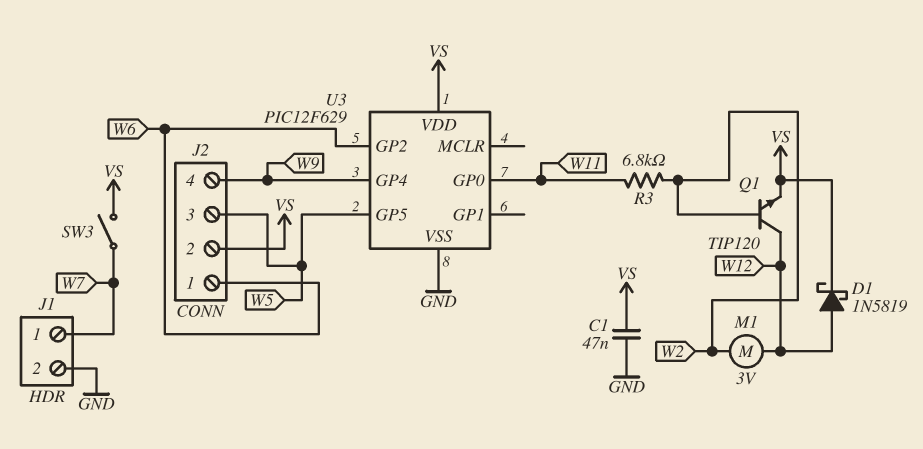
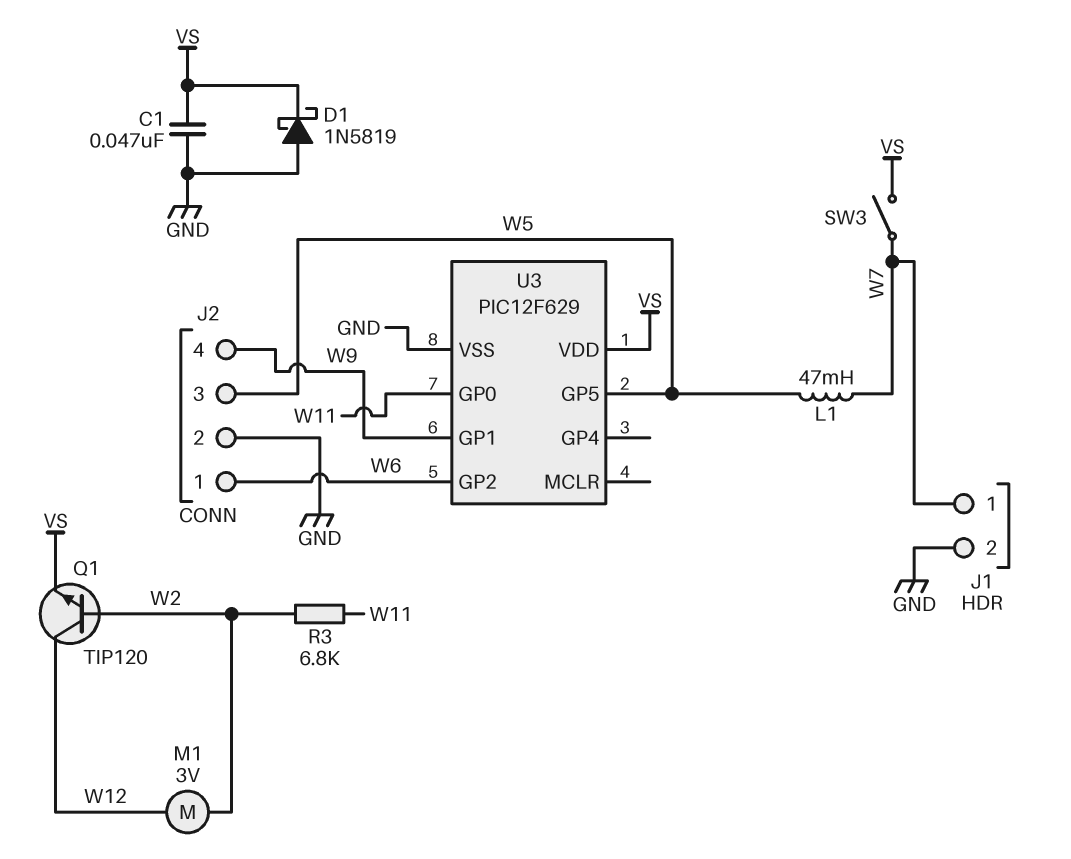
D1: schottky 1N5819 (A W12, K VS) -> schottky 1N5819 (A GND, K VS)
J2 pin 2: VS -> GND
L1: none -> 47mH (W5, W7)
U3 pin GP1: none -> W9
U3 pin GP4: W9 -> none

